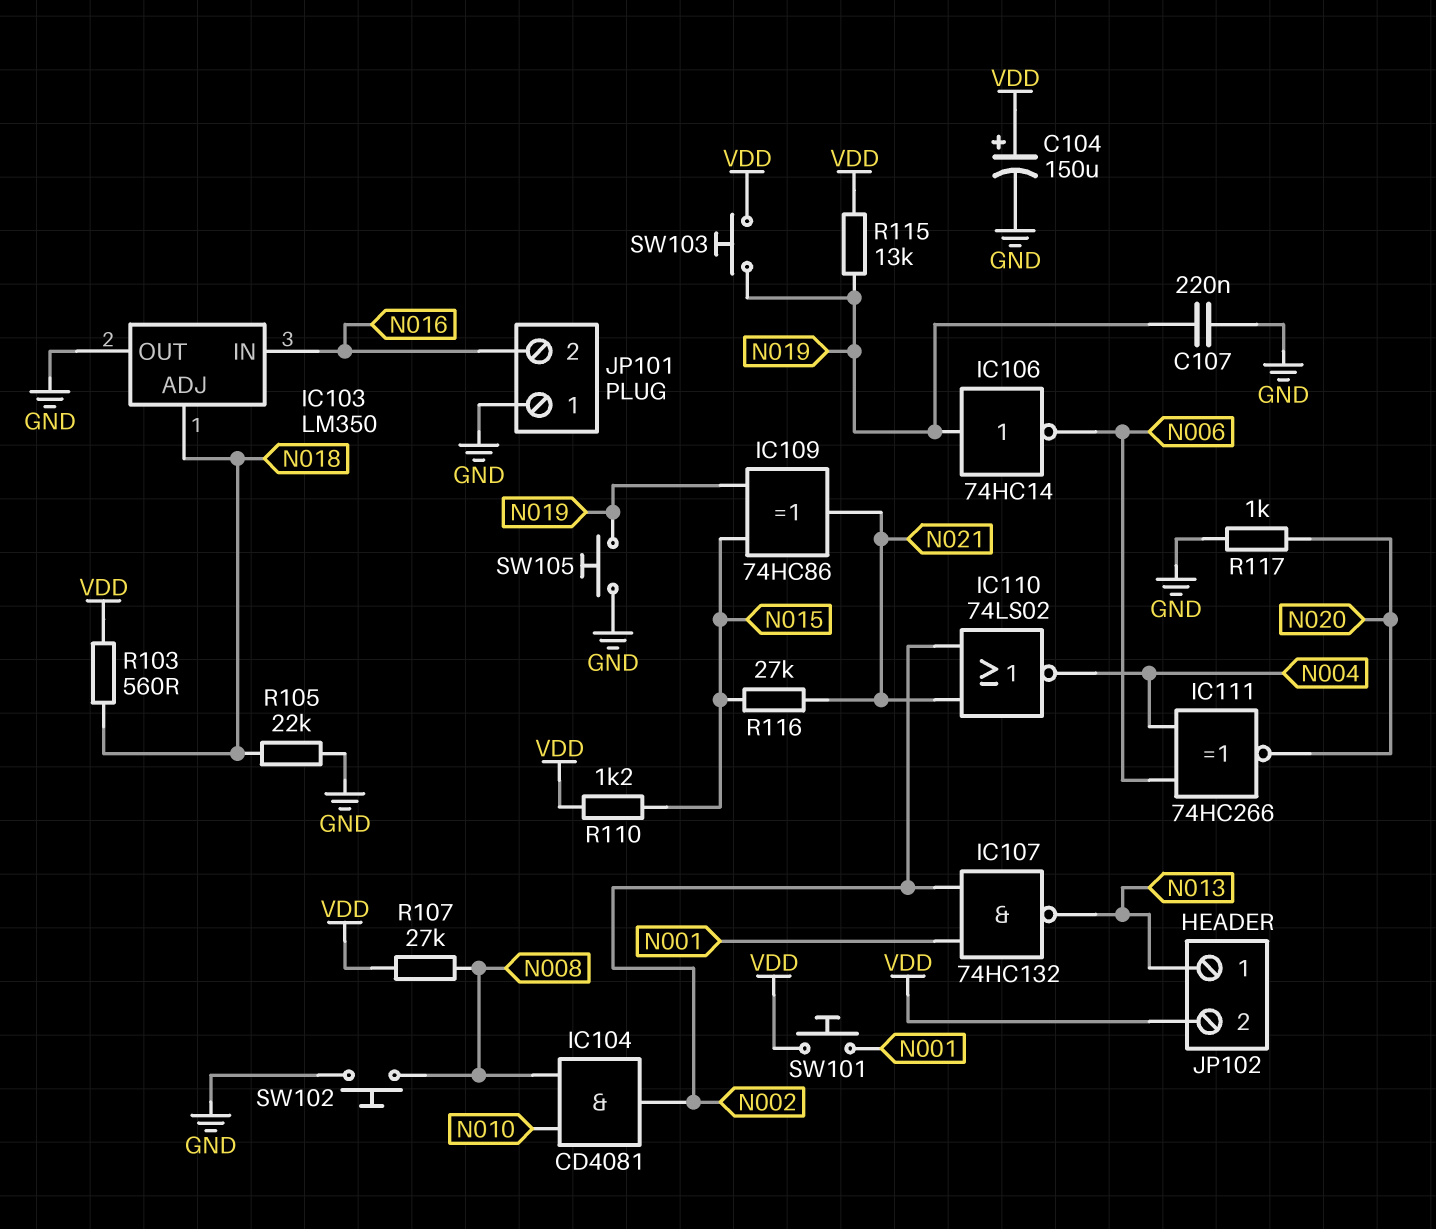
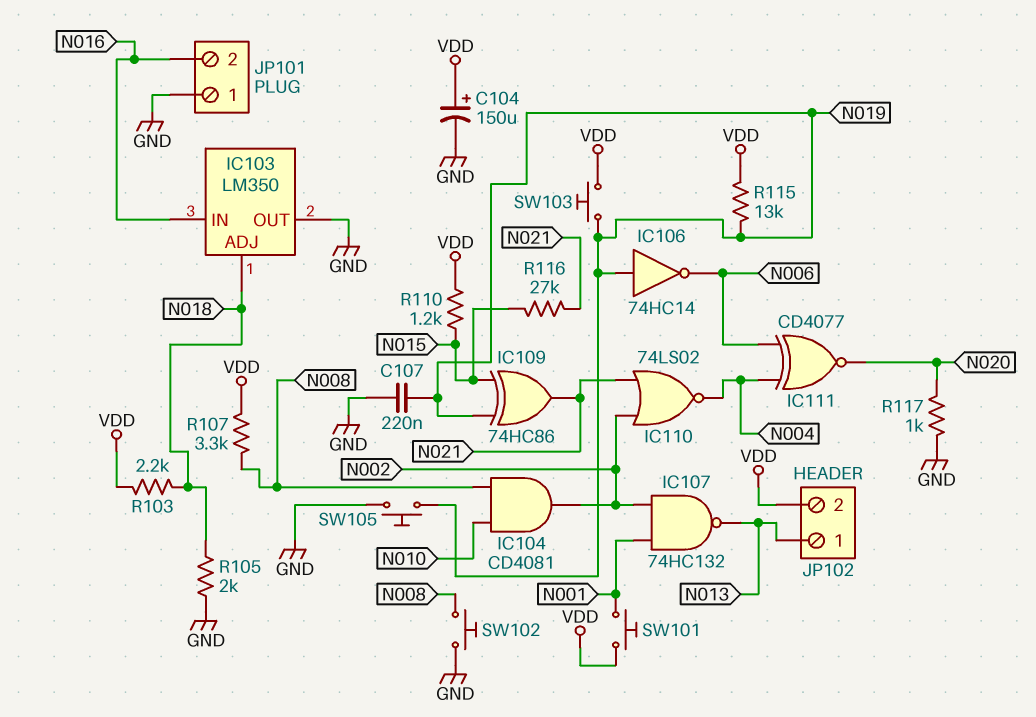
IC111: XNOR 74HC266 (in N004, in N006, out N020) -> XNOR CD4077 (in N004, in N006, out N020)
R103: 560 (N018, VDD) -> 2.2k (N018, VDD)
R105: 22k (GND, N018) -> 2k (GND, N018)
R107: 27k (N008, VDD) -> 3.3k (N008, VDD)

